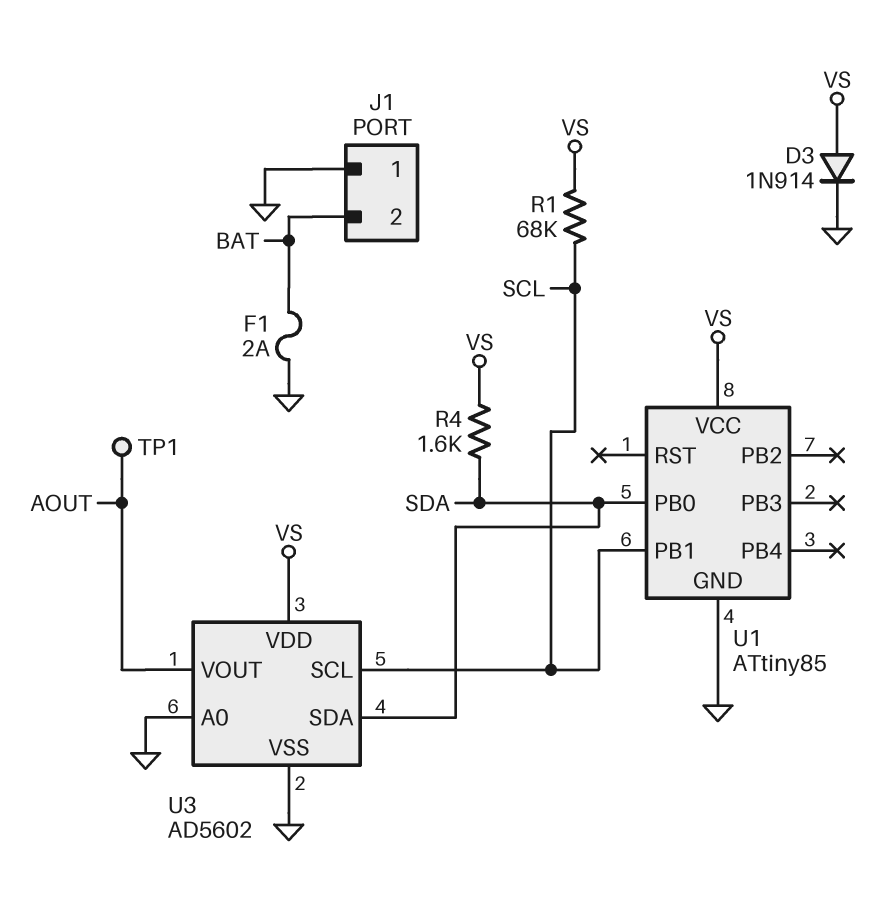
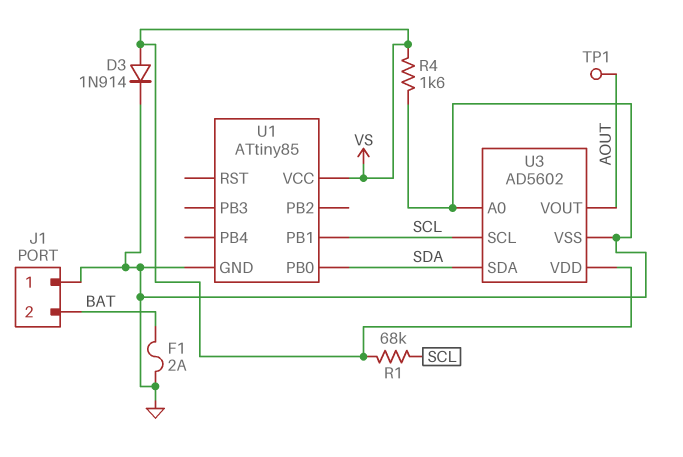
R4: 1.6k (SDA, VS) -> 1.6k (GND, VS)

